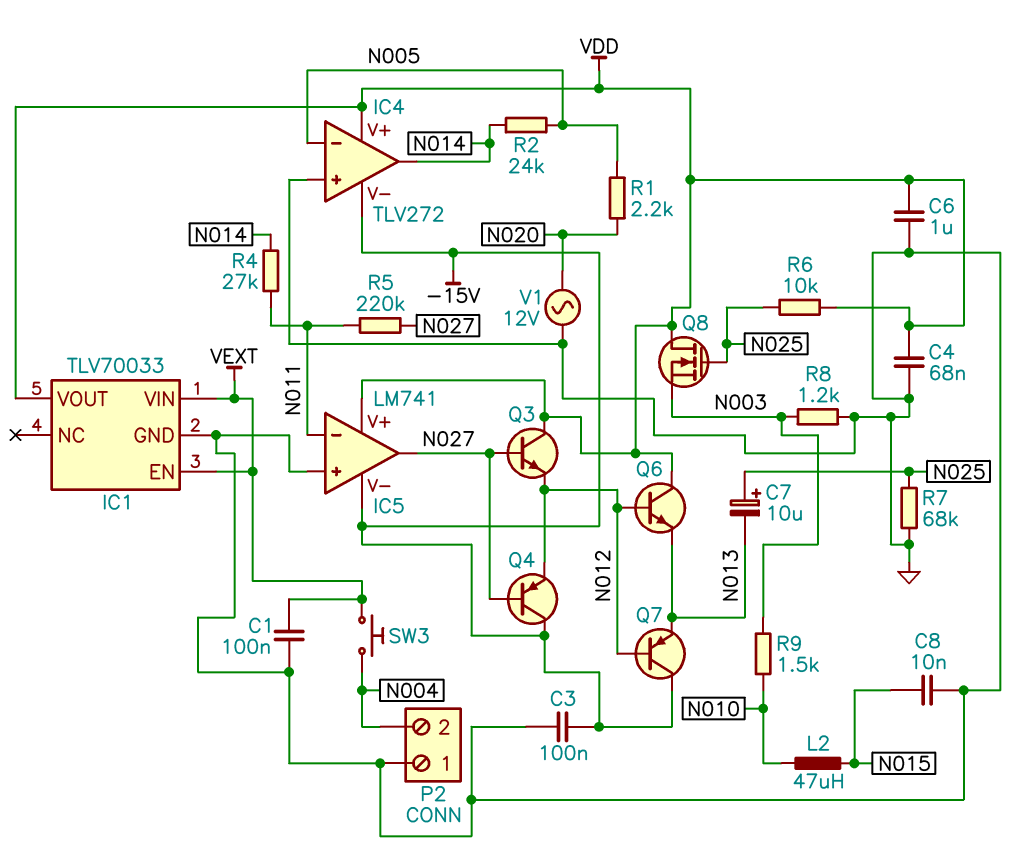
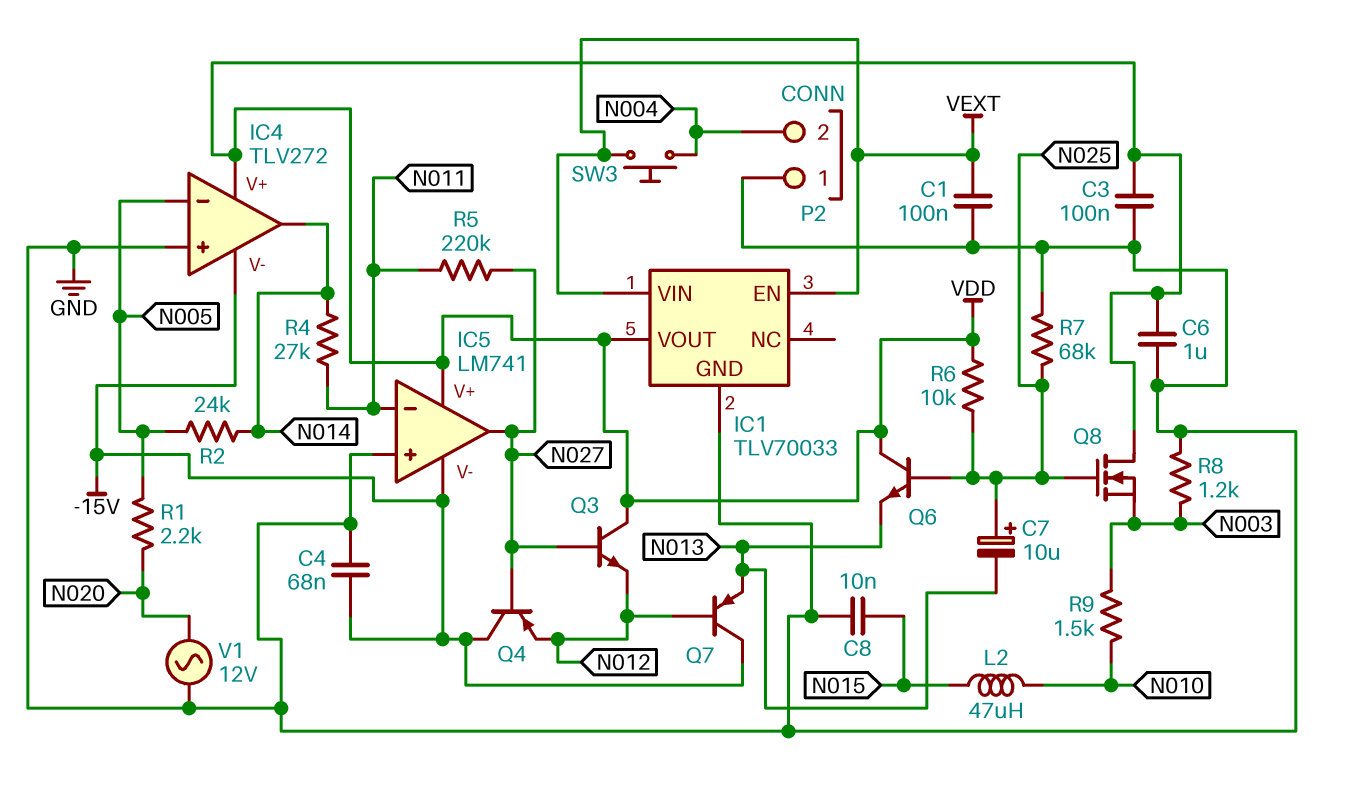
C3: 100nF (-15V, GND) -> 100nF (GND, VDD)
C4: 68nF (GND, VDD) -> 68nF (-15V, GND)
Q6: NPN (B N012, C VDD, E N013) -> NPN (B N025, C VDD, E N013)

